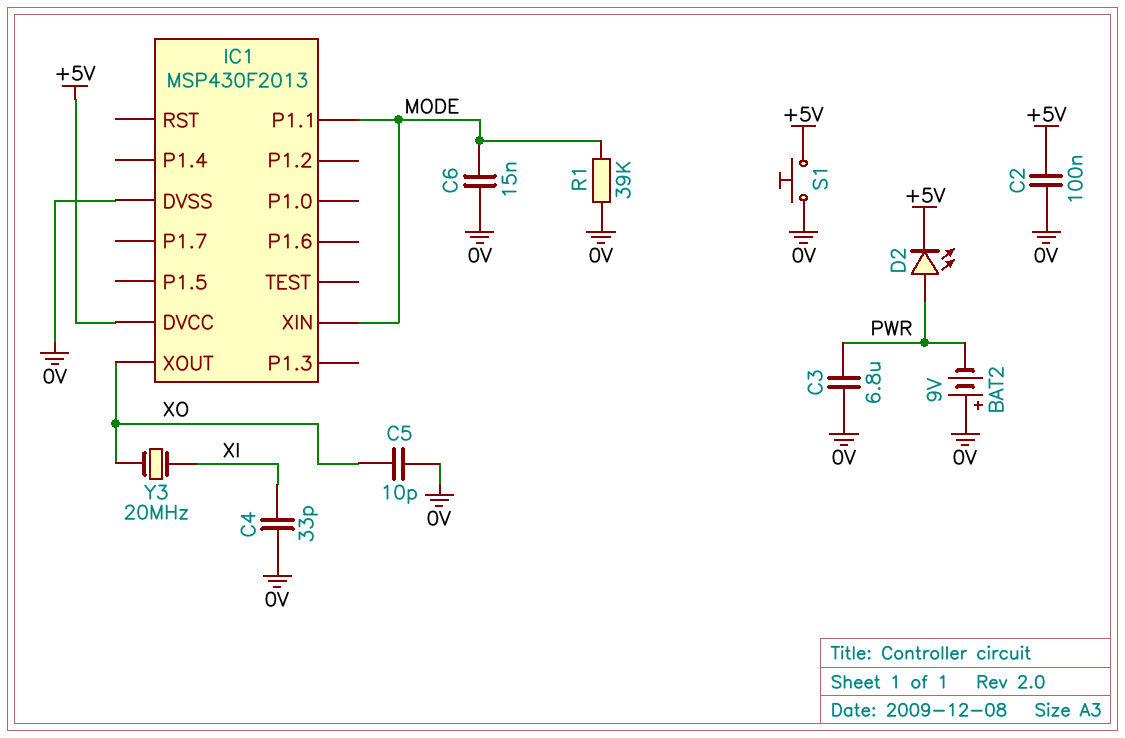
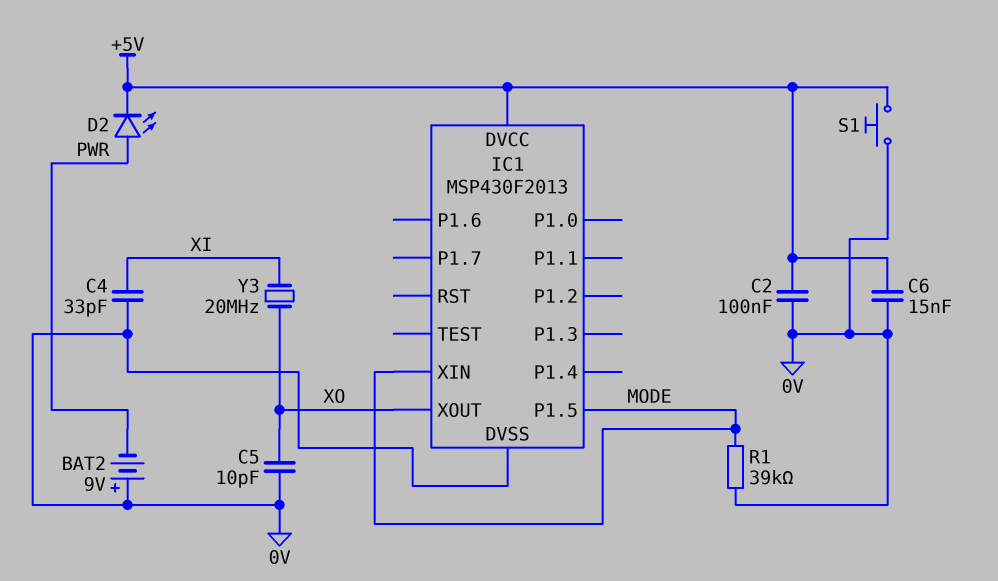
C3: 6.8uF (0V, PWR) -> none
C6: 15nF (0V, MODE) -> 15nF (+5V, 0V)
IC1 pin P1.1: MODE -> none
IC1 pin P1.5: none -> MODE

